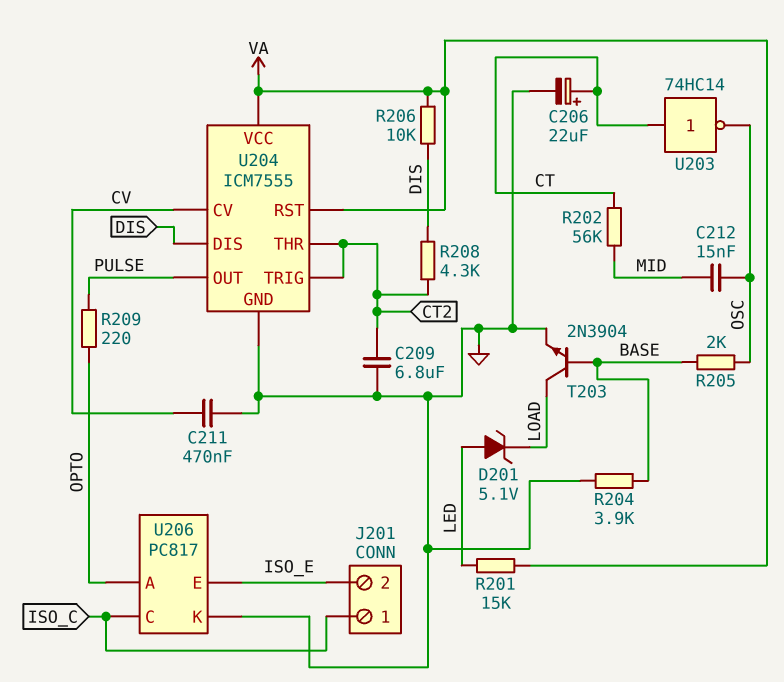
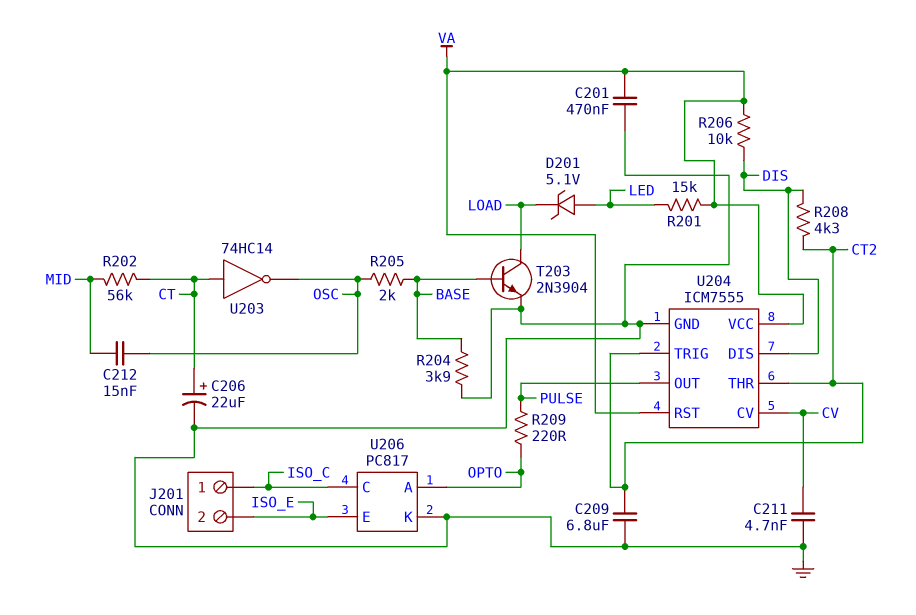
C201: none -> 470nF (GND, VA)
C211: 470nF (CV, GND) -> 4.7nF (CV, GND)

